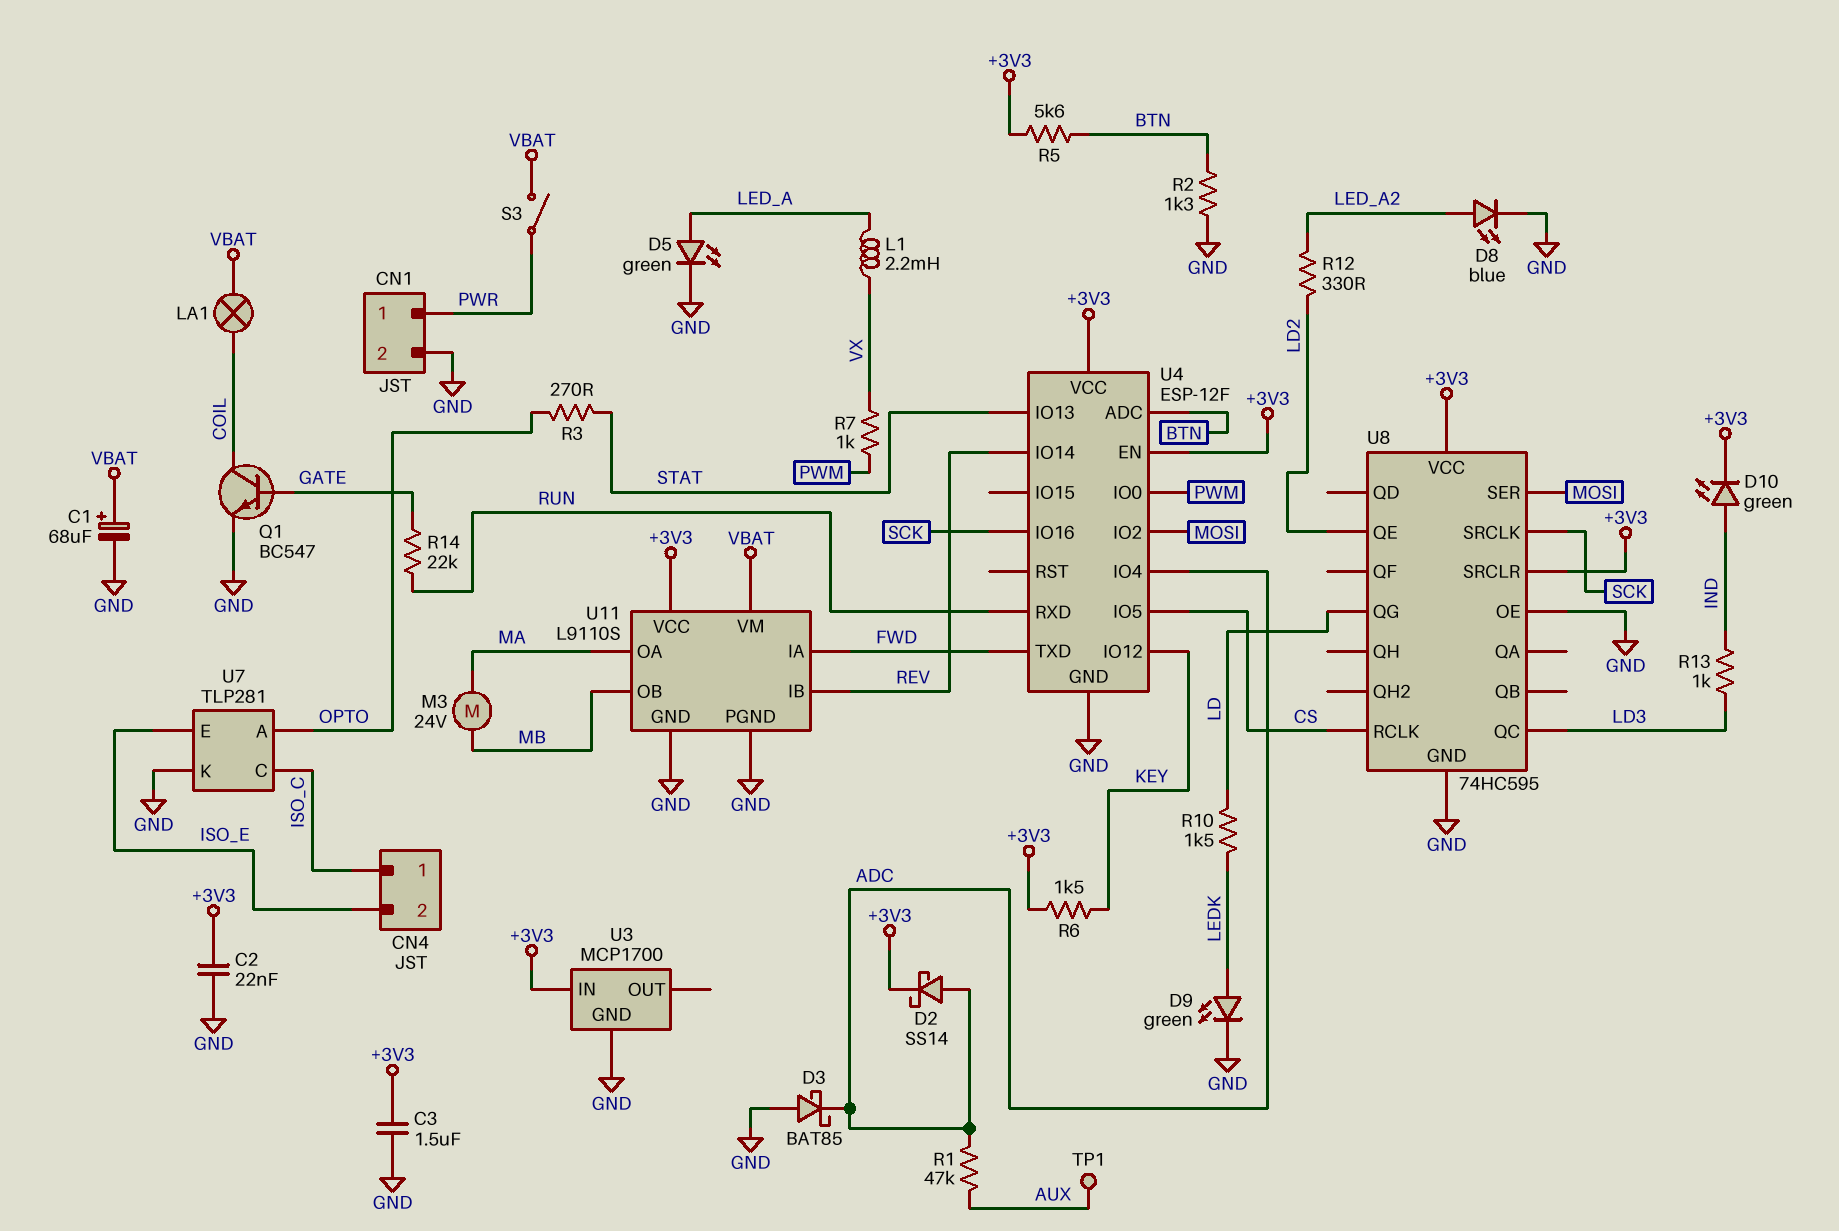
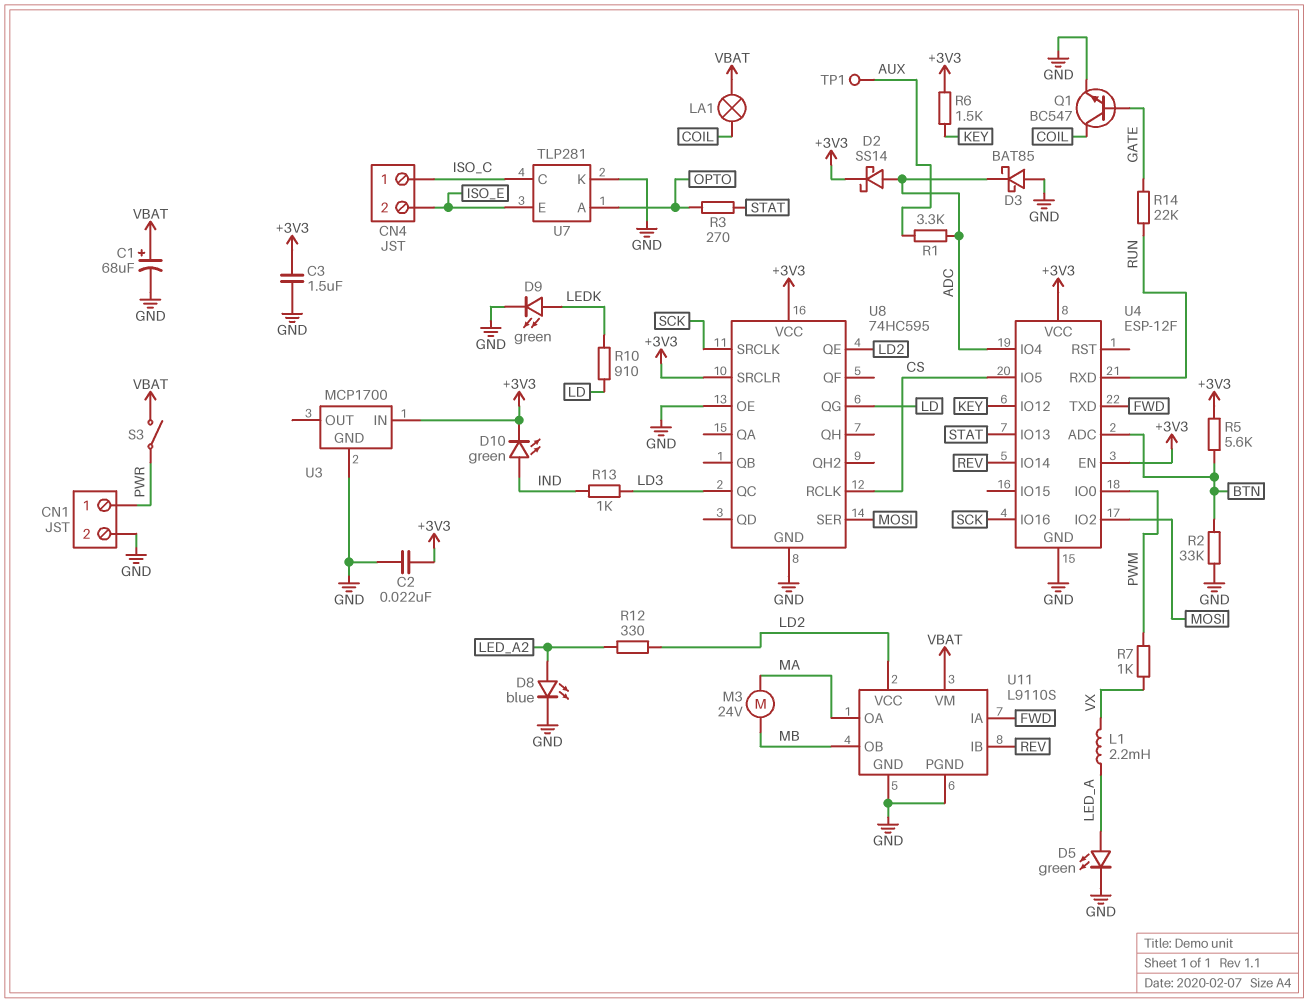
R1: 47k (ADC, AUX) -> 3.3k (ADC, AUX)
R2: 1.3k (BTN, GND) -> 33k (BTN, GND)
R10: 1.5k (LD, LEDK) -> 910 (LD, LEDK)
U11 pin VCC: +3V3 -> LD2

